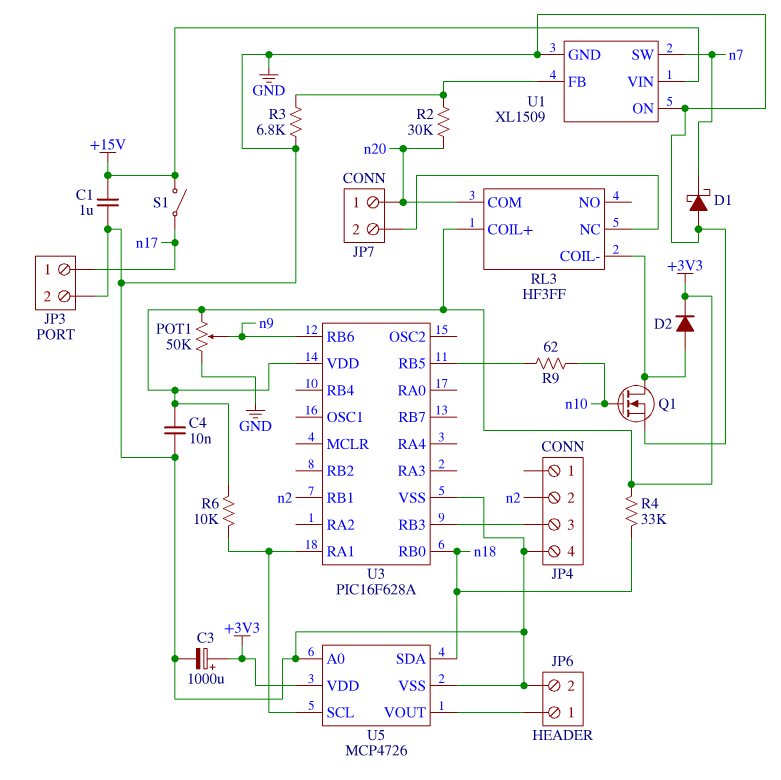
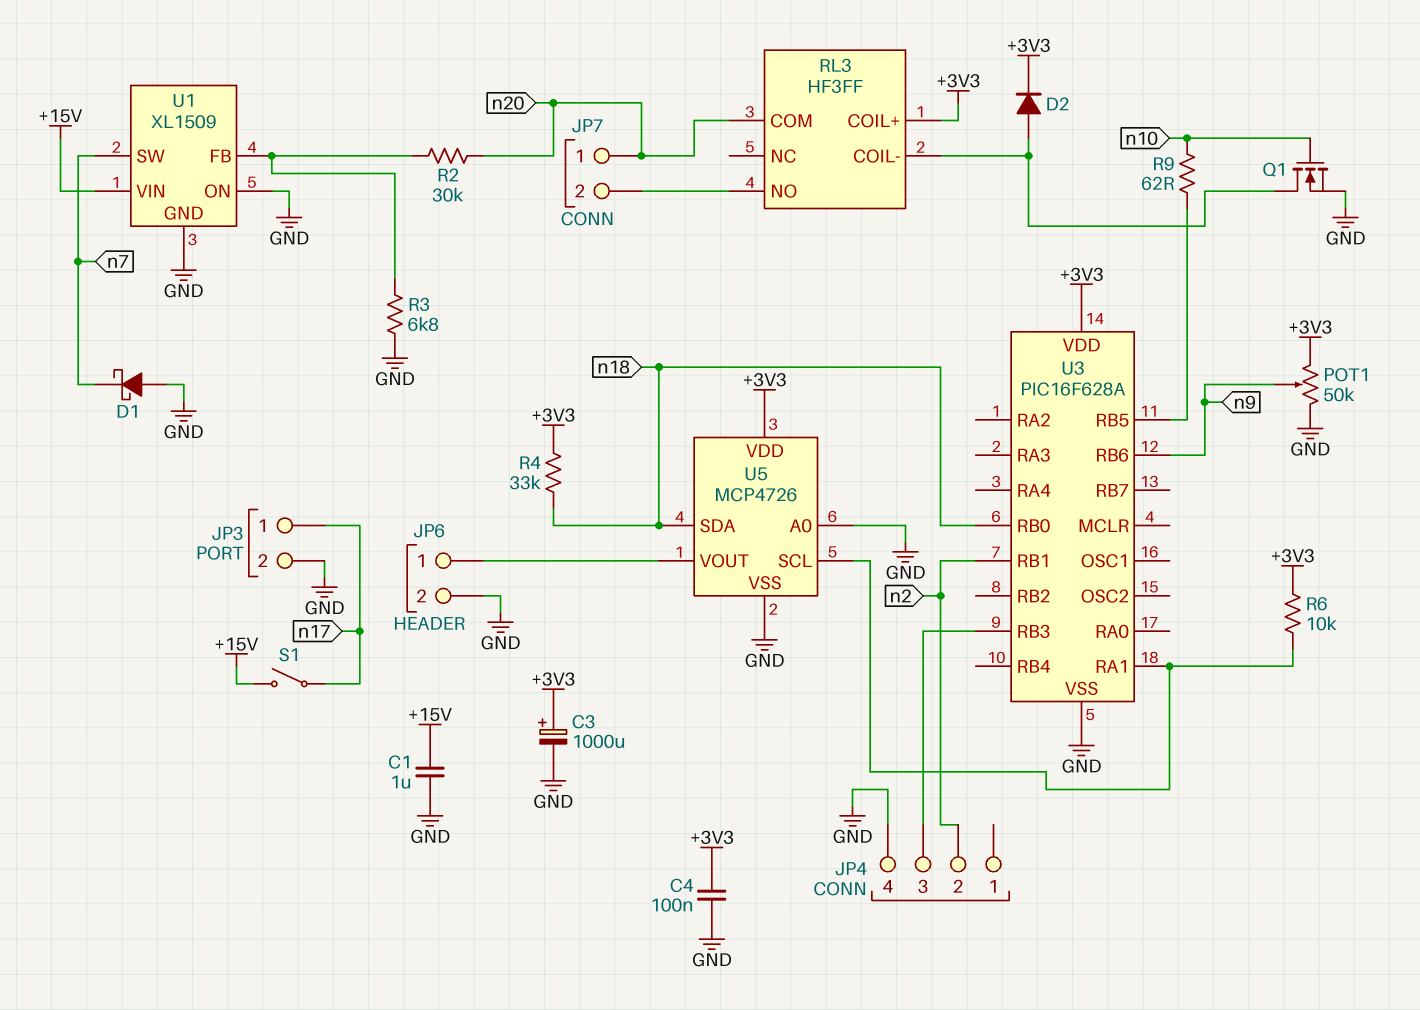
C4: 10nF (+3V3, GND) -> 100nF (+3V3, GND)
RL3 pin NC: JP7/2 -> none
RL3 pin NO: none -> JP7/2

